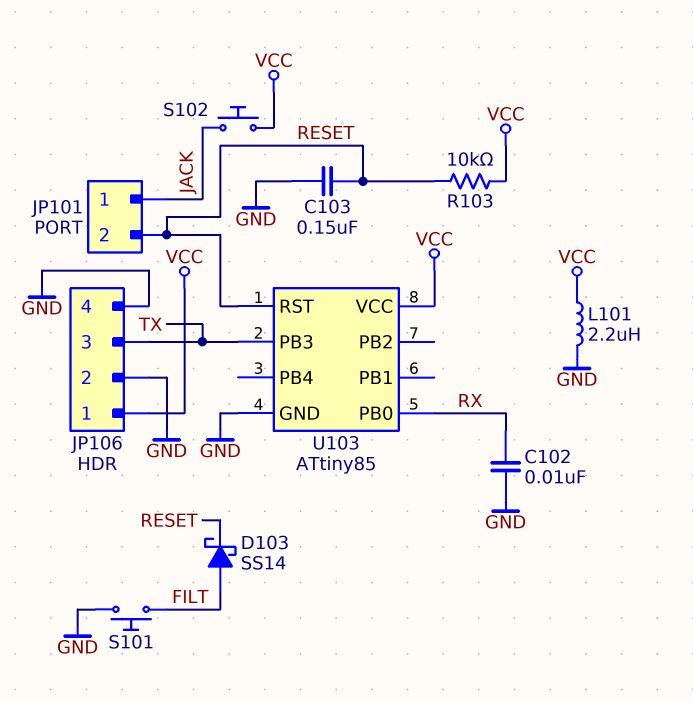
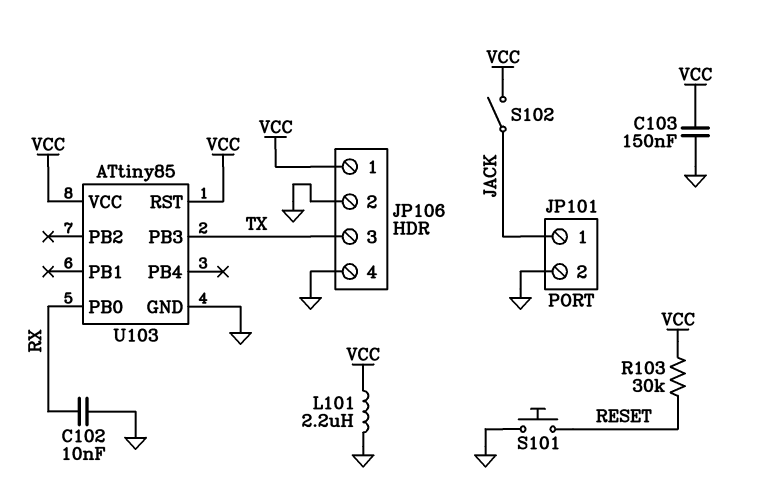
C103: 150nF (GND, RESET) -> 150nF (GND, VCC)
D103: schottky SS14 (A FILT, K RESET) -> none
JP101 pin 2: RESET -> GND
R103: 10k (RESET, VCC) -> 30k (RESET, VCC)
S101: button (FILT, GND) -> button (GND, RESET)
S102: button (JACK, VCC) -> switch (JACK, VCC)
U103 pin RST: RESET -> VCC

